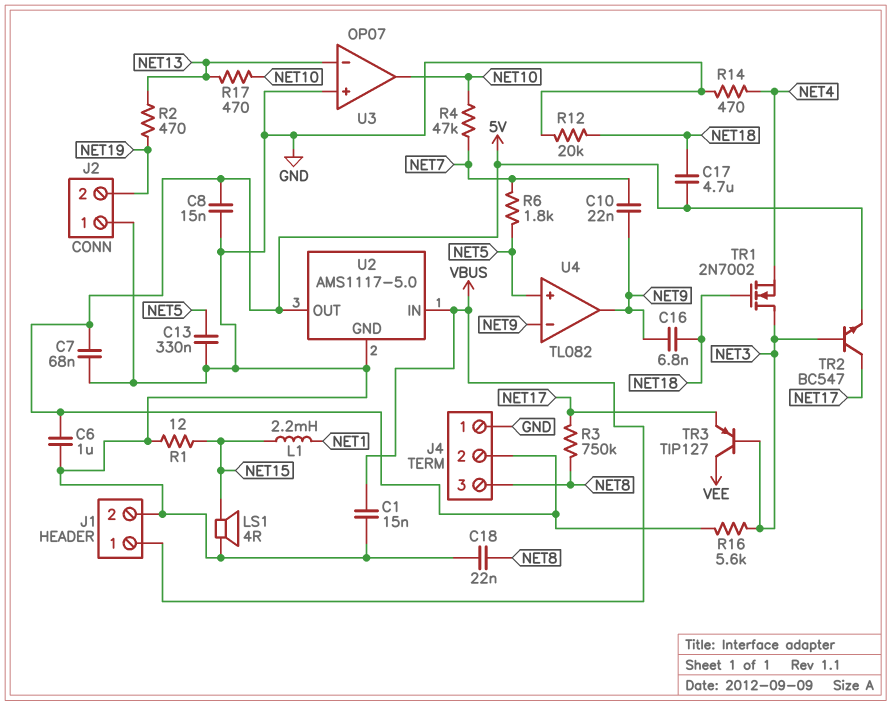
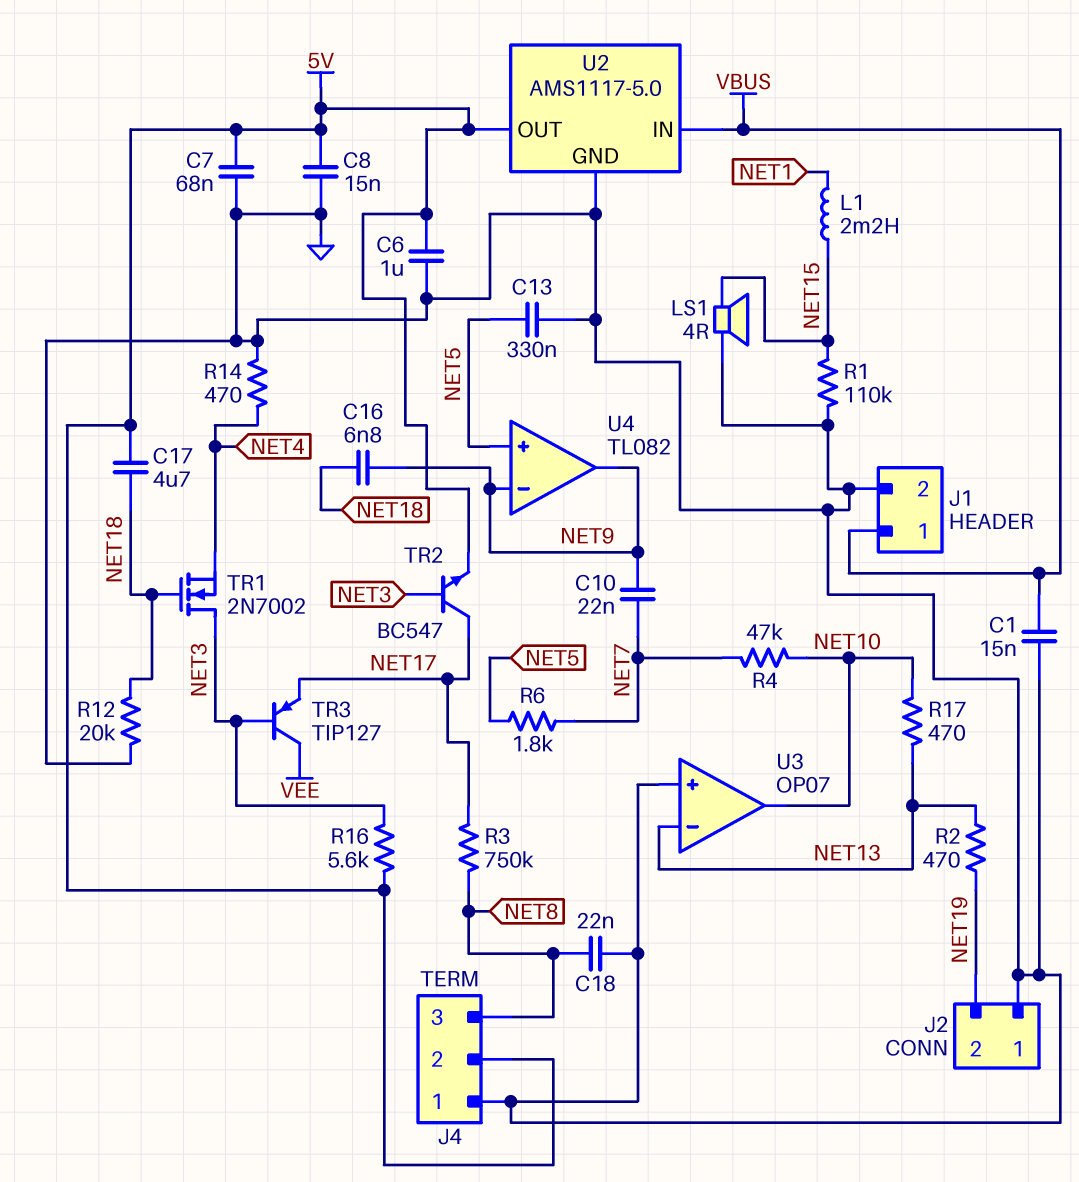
R1: 12 (GND, NET15) -> 110k (GND, NET15)

